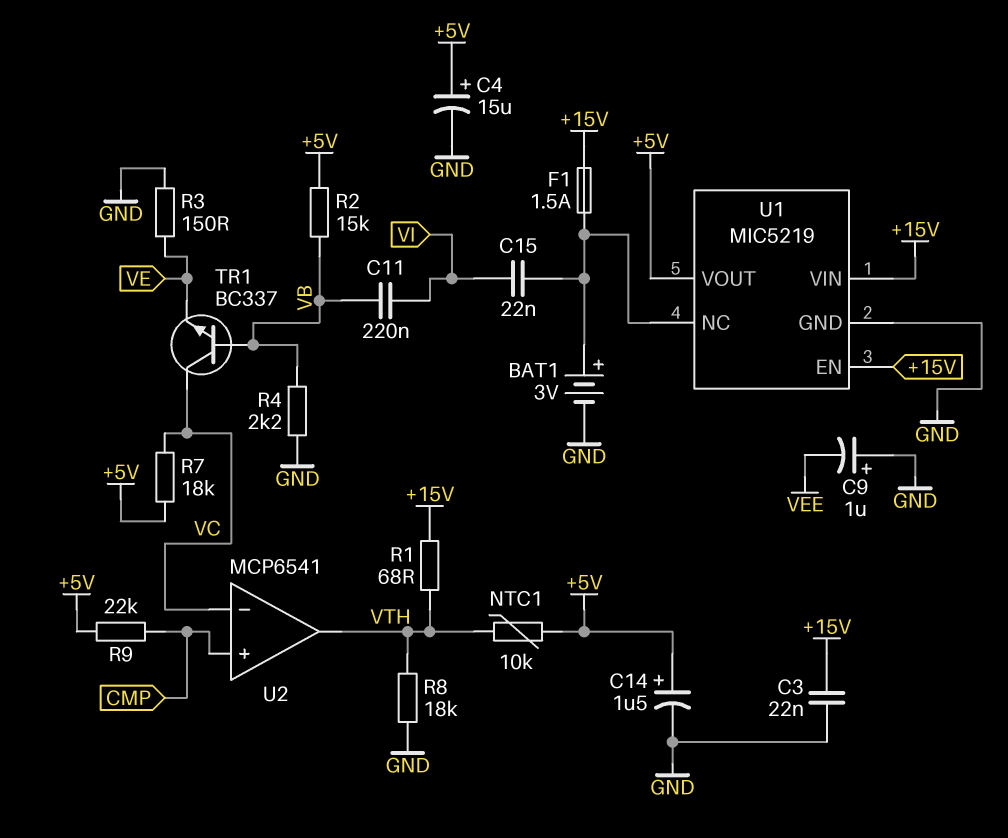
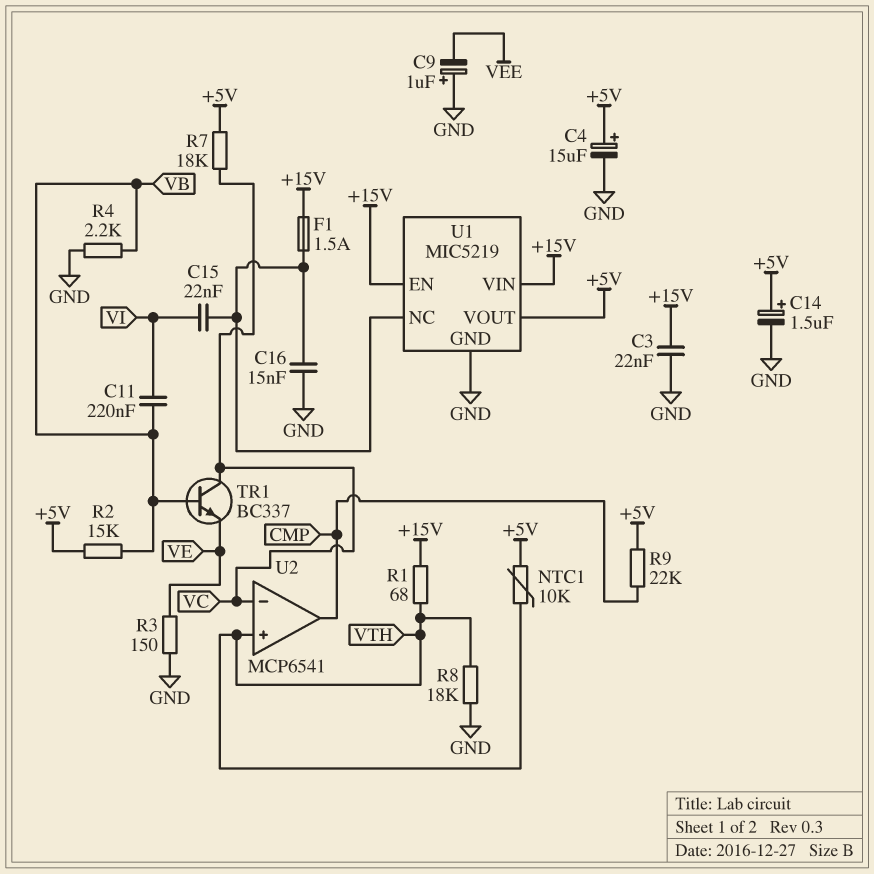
BAT1: 3V (plus U1/NC, minus GND) -> none
C16: none -> 15nF (GND, U1/NC)
U2 pin in+: CMP -> VTH
U2 pin out: VTH -> CMP

